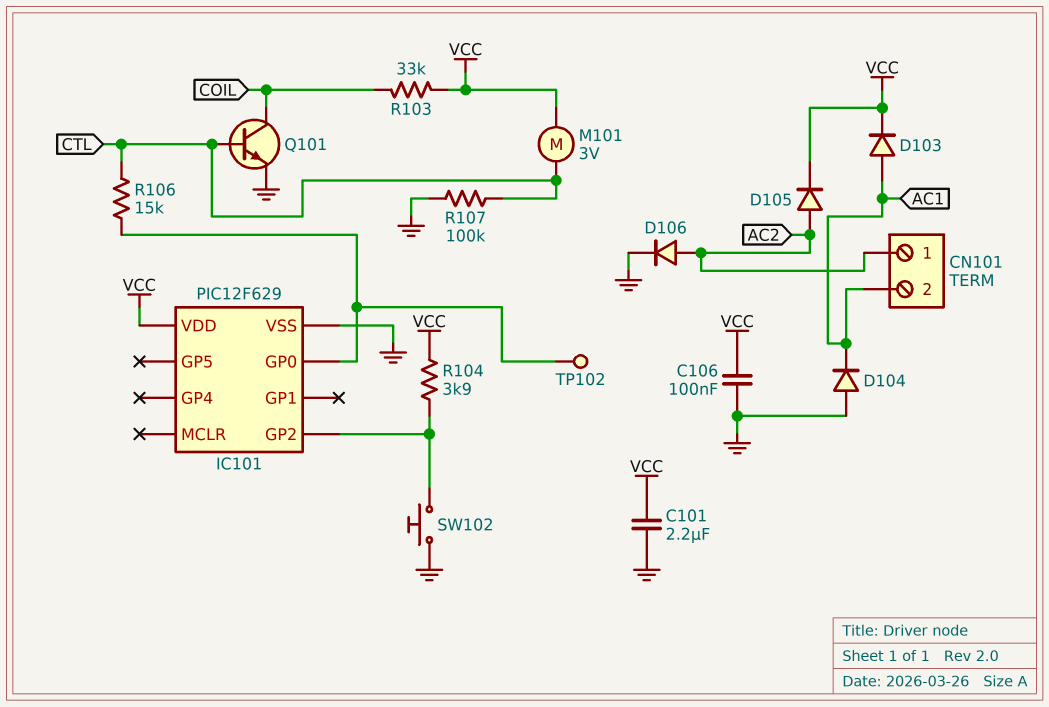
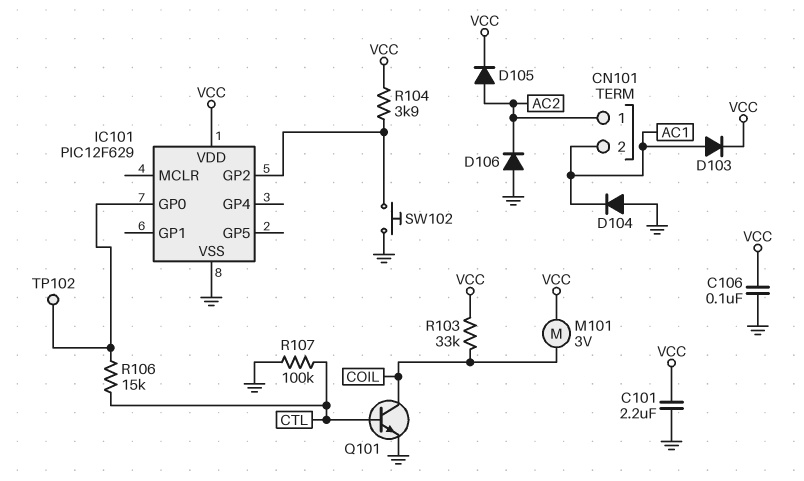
D106: diode (A AC2, K GND) -> diode (A GND, K AC2)
M101: motor 3V (CTL, VCC) -> motor 3V (COIL, VCC)

